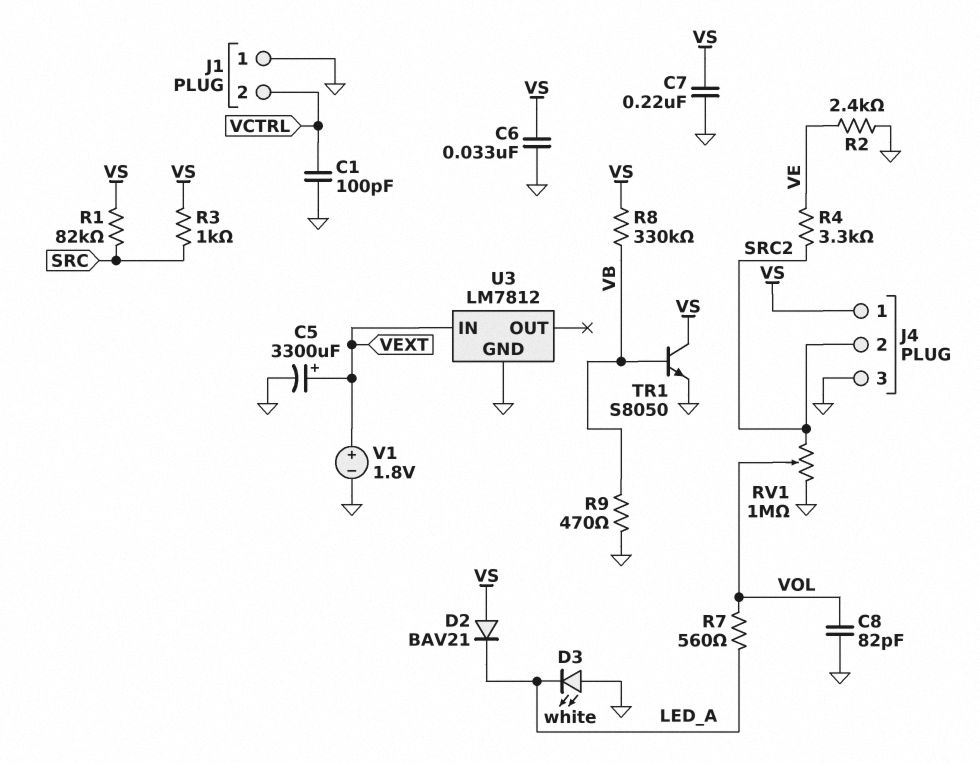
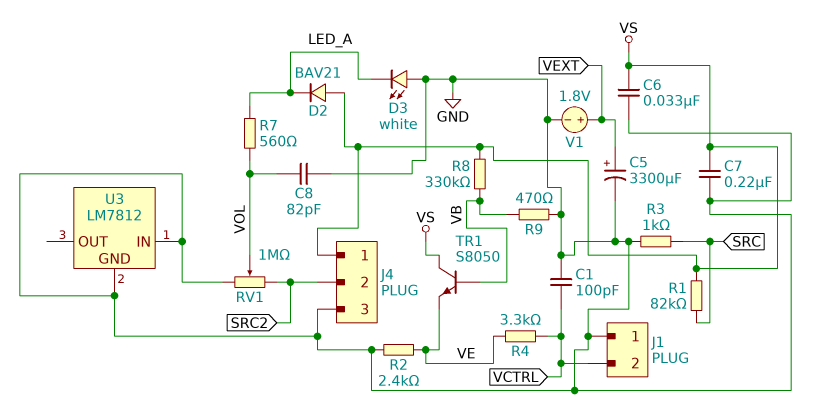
R3: 1k (SRC, VS) -> 1k (GND, SRC)
R4: 3.3k (SRC2, VE) -> 3.3k (VCTRL, VE)
TR1: NPN S8050 (B VB, C VS, E GND) -> NPN S8050 (B VB, C VS, E VE)
U3 pin IN: VEXT -> GND

